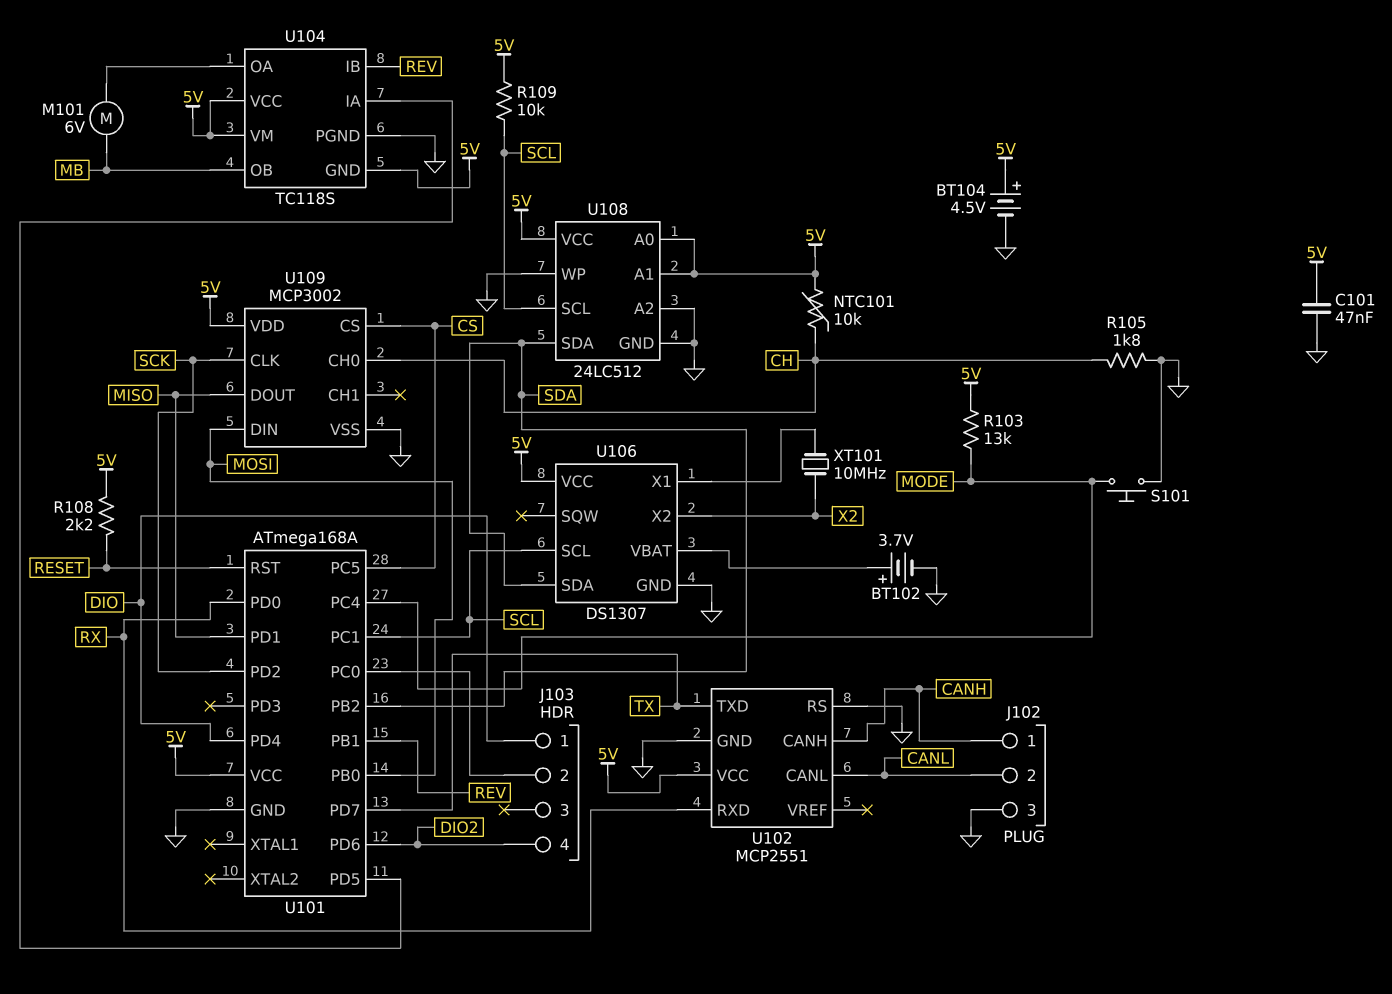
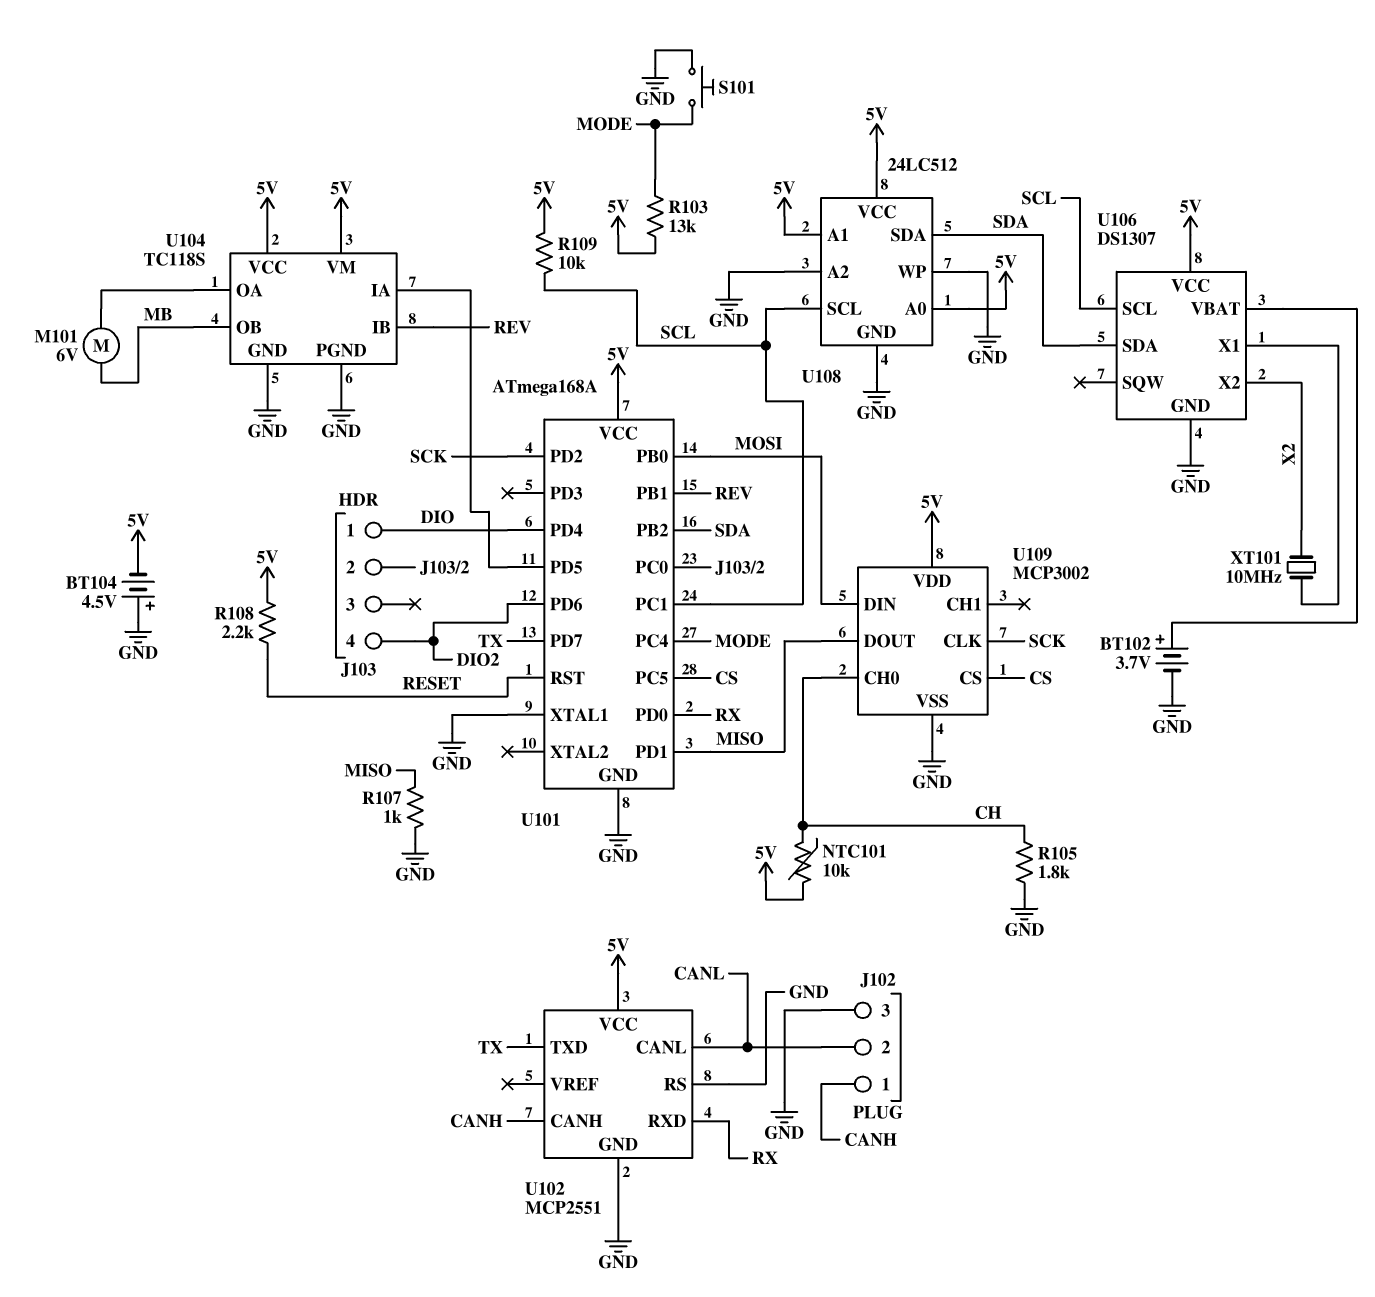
BT104: 4.5V (plus 5V, minus GND) -> 4.5V (plus GND, minus 5V)
C101: 47nF (5V, GND) -> none
R107: none -> 1k (GND, MISO)
U101 pin XTAL1: none -> GND
U104 pin GND: 5V -> GND

